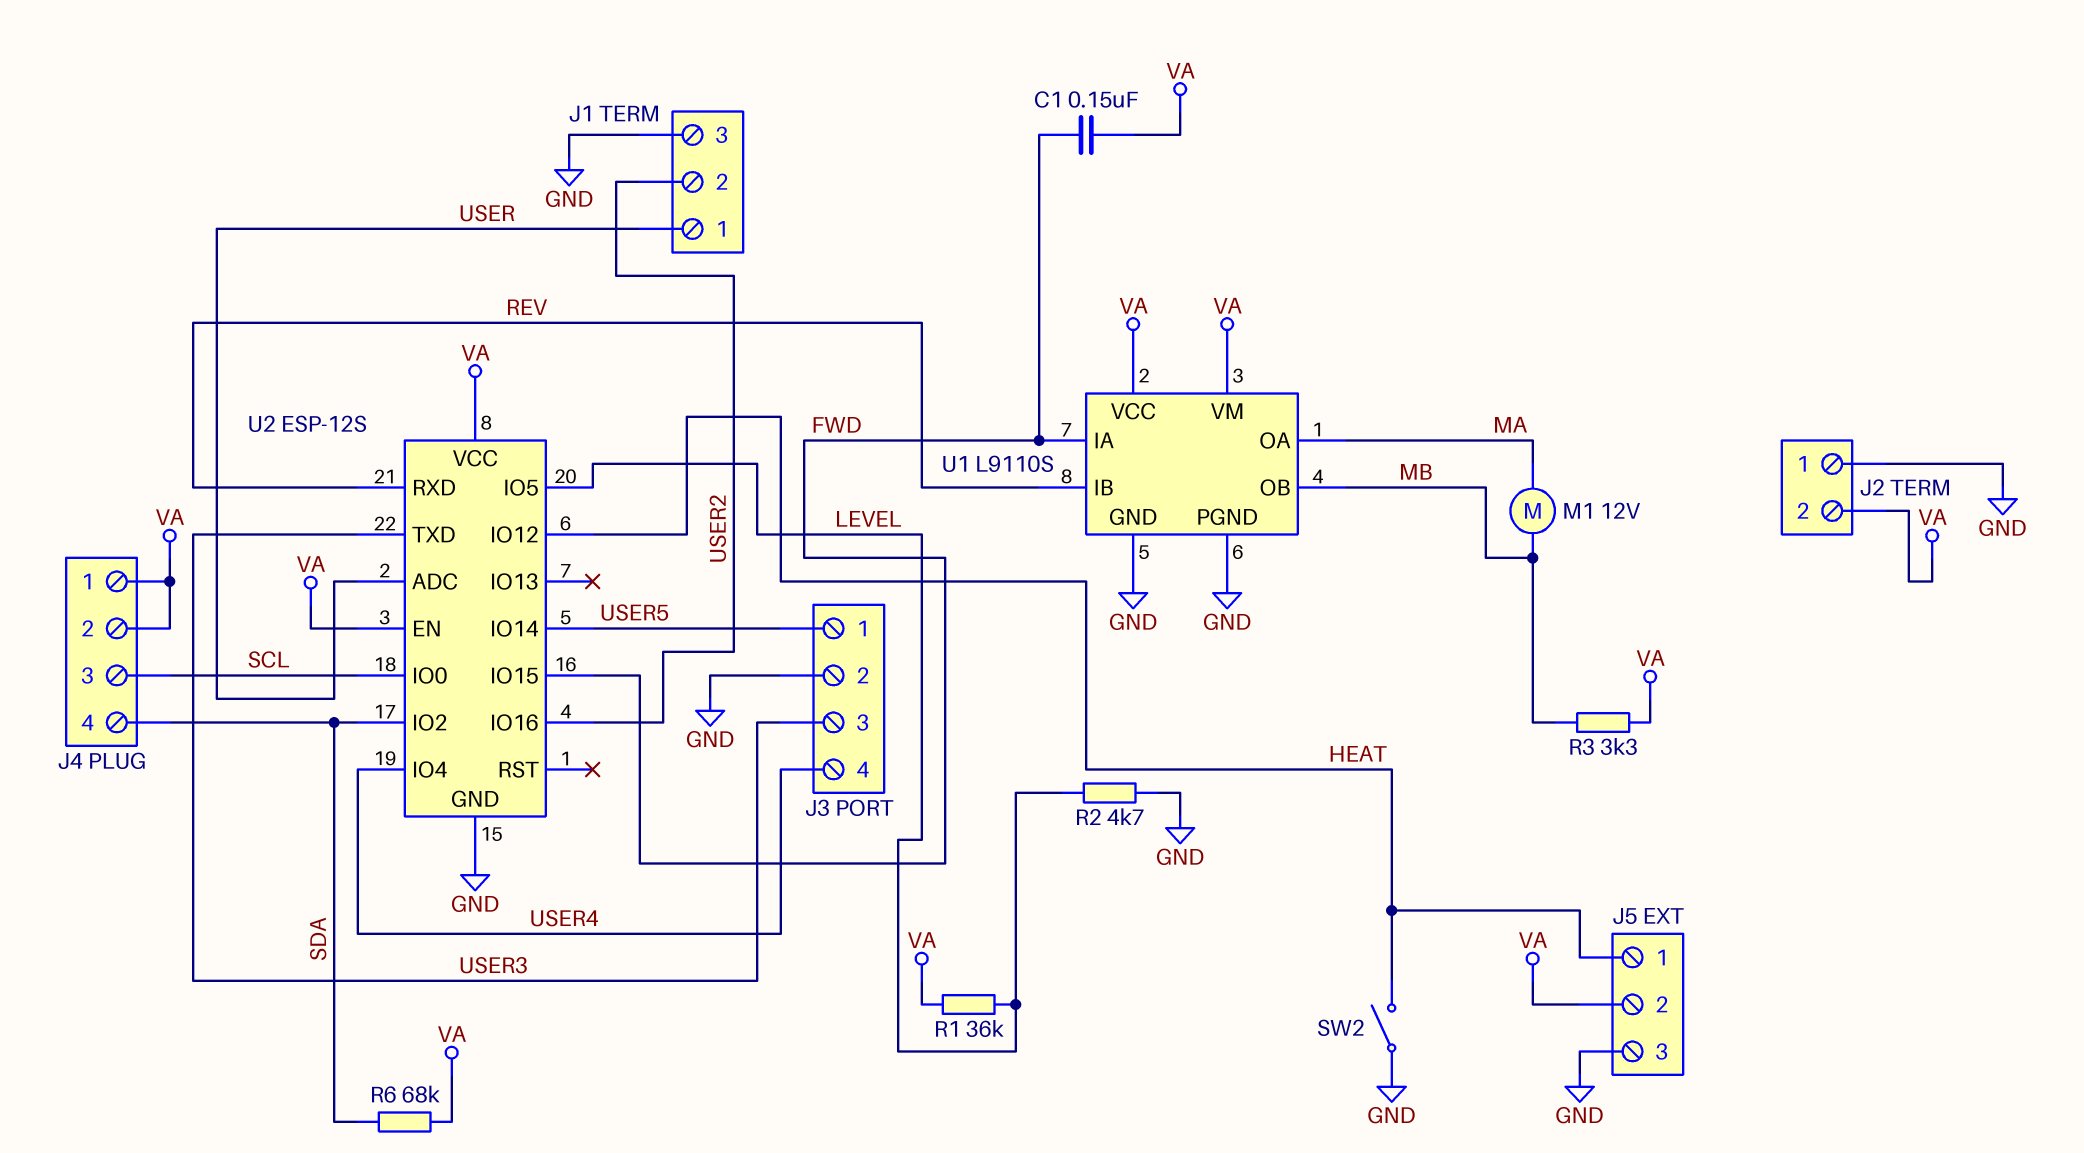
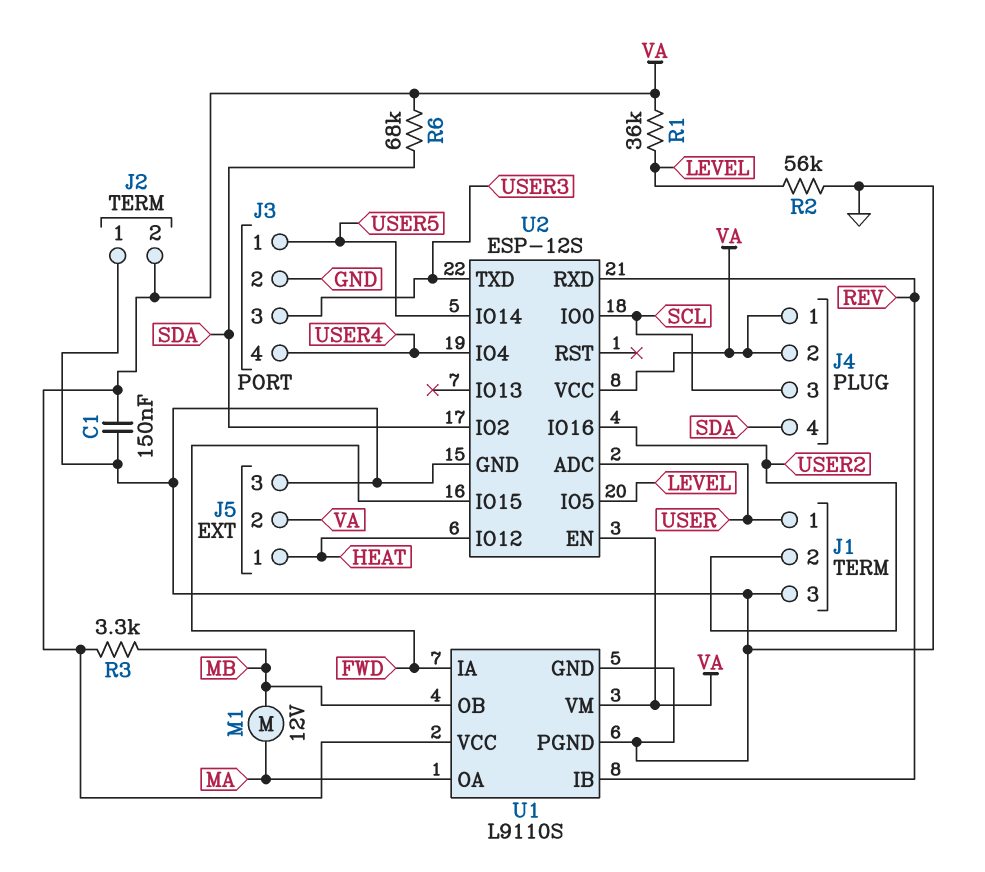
C1: 150nF (FWD, VA) -> 150nF (GND, VA)
R2: 4.7k (GND, LEVEL) -> 56k (GND, LEVEL)
SW2: switch (GND, HEAT) -> none

